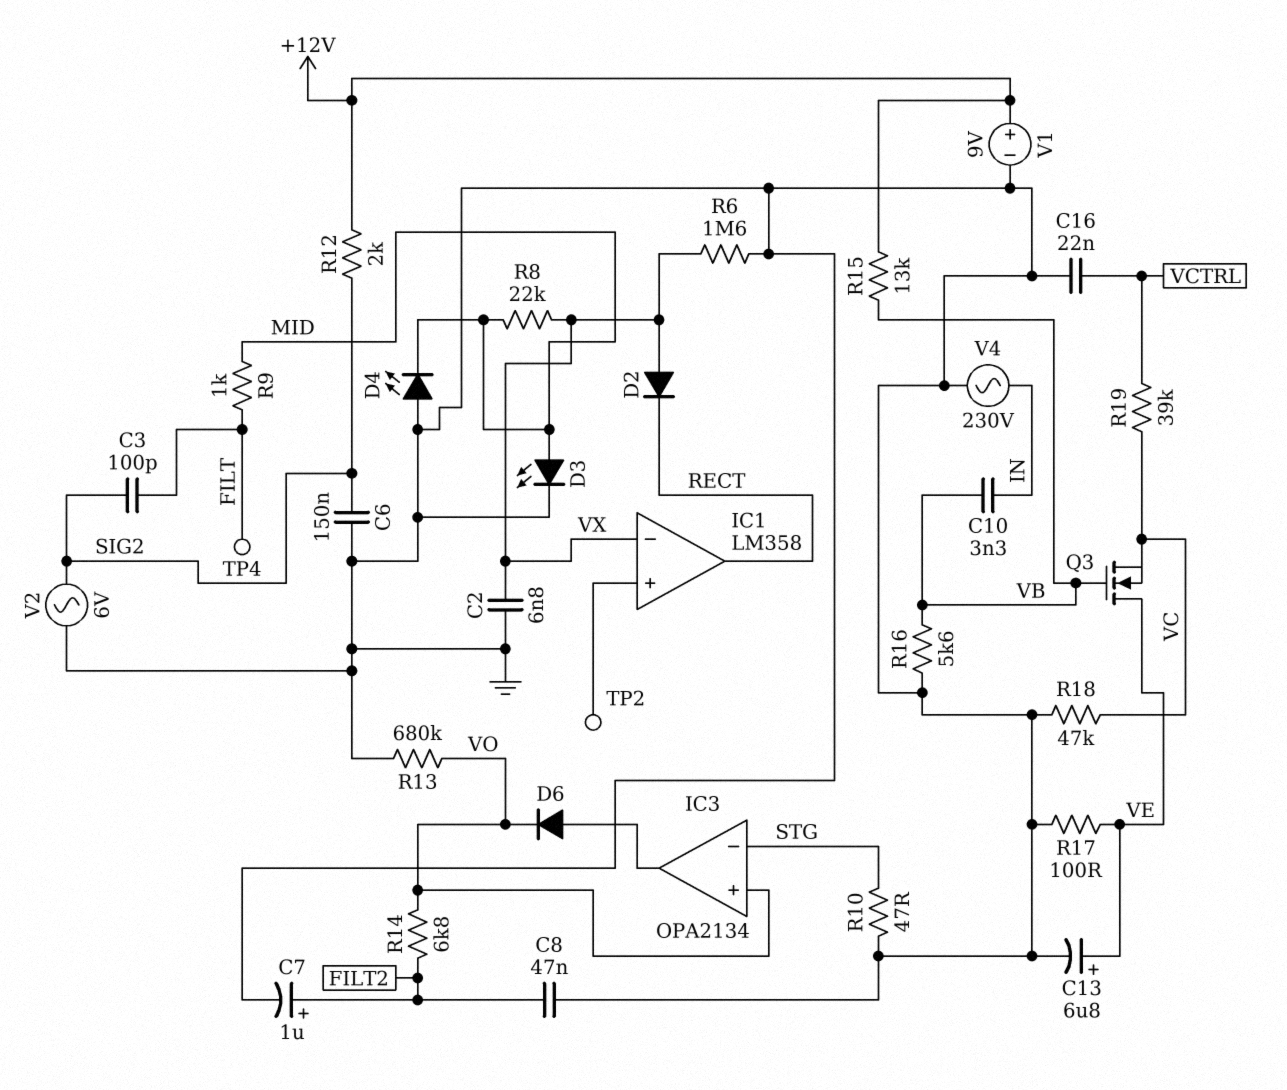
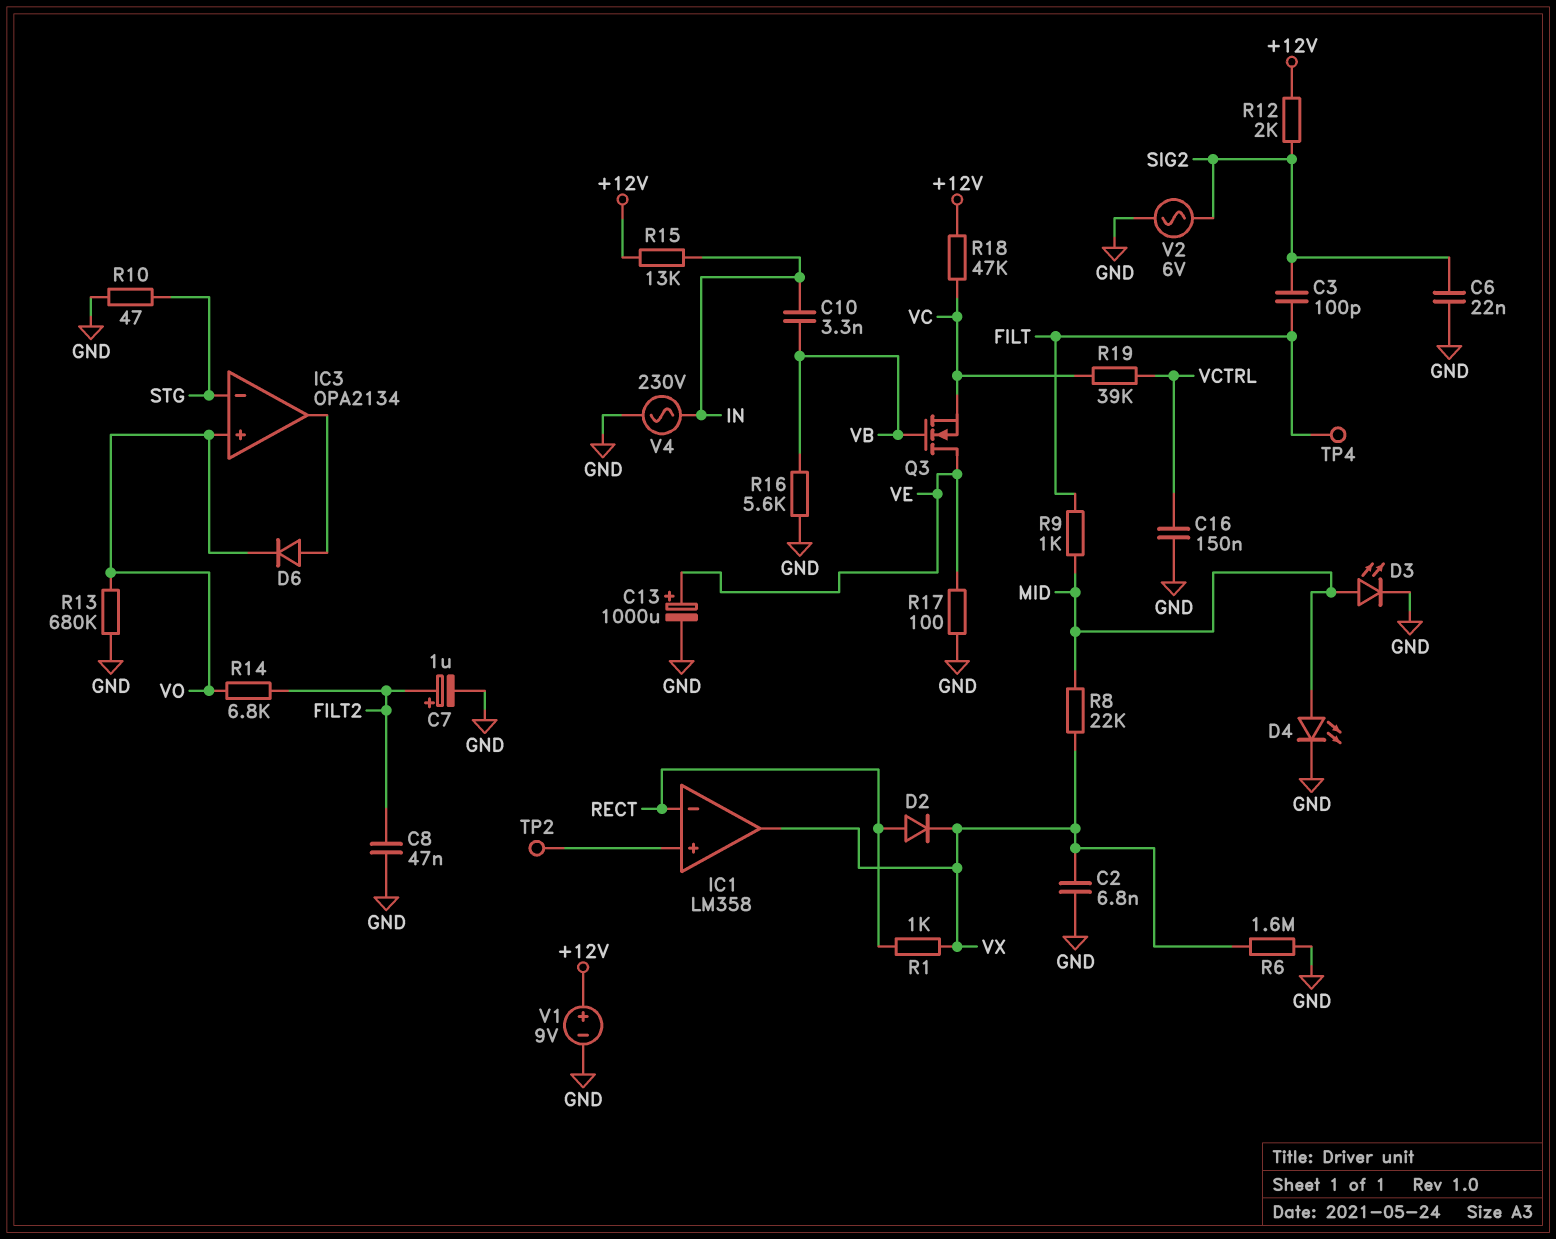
C6: 150nF (GND, SIG2) -> 22nF (GND, SIG2)
C13: 6.8uF (plus VE, minus GND) -> 1000uF (plus VE, minus GND)
C16: 22nF (GND, VCTRL) -> 150nF (GND, VCTRL)
D2: diode (A VX, K RECT) -> diode (A RECT, K VX)
D4: LED (A GND, K MID) -> LED (A MID, K GND)
IC1 pin in-: VX -> RECT
IC1 pin out: RECT -> VX
R1: none -> 1k (RECT, VX)
R15: 13k (+12V, VB) -> 13k (+12V, IN)
R18: 47k (GND, VC) -> 47k (+12V, VC)

